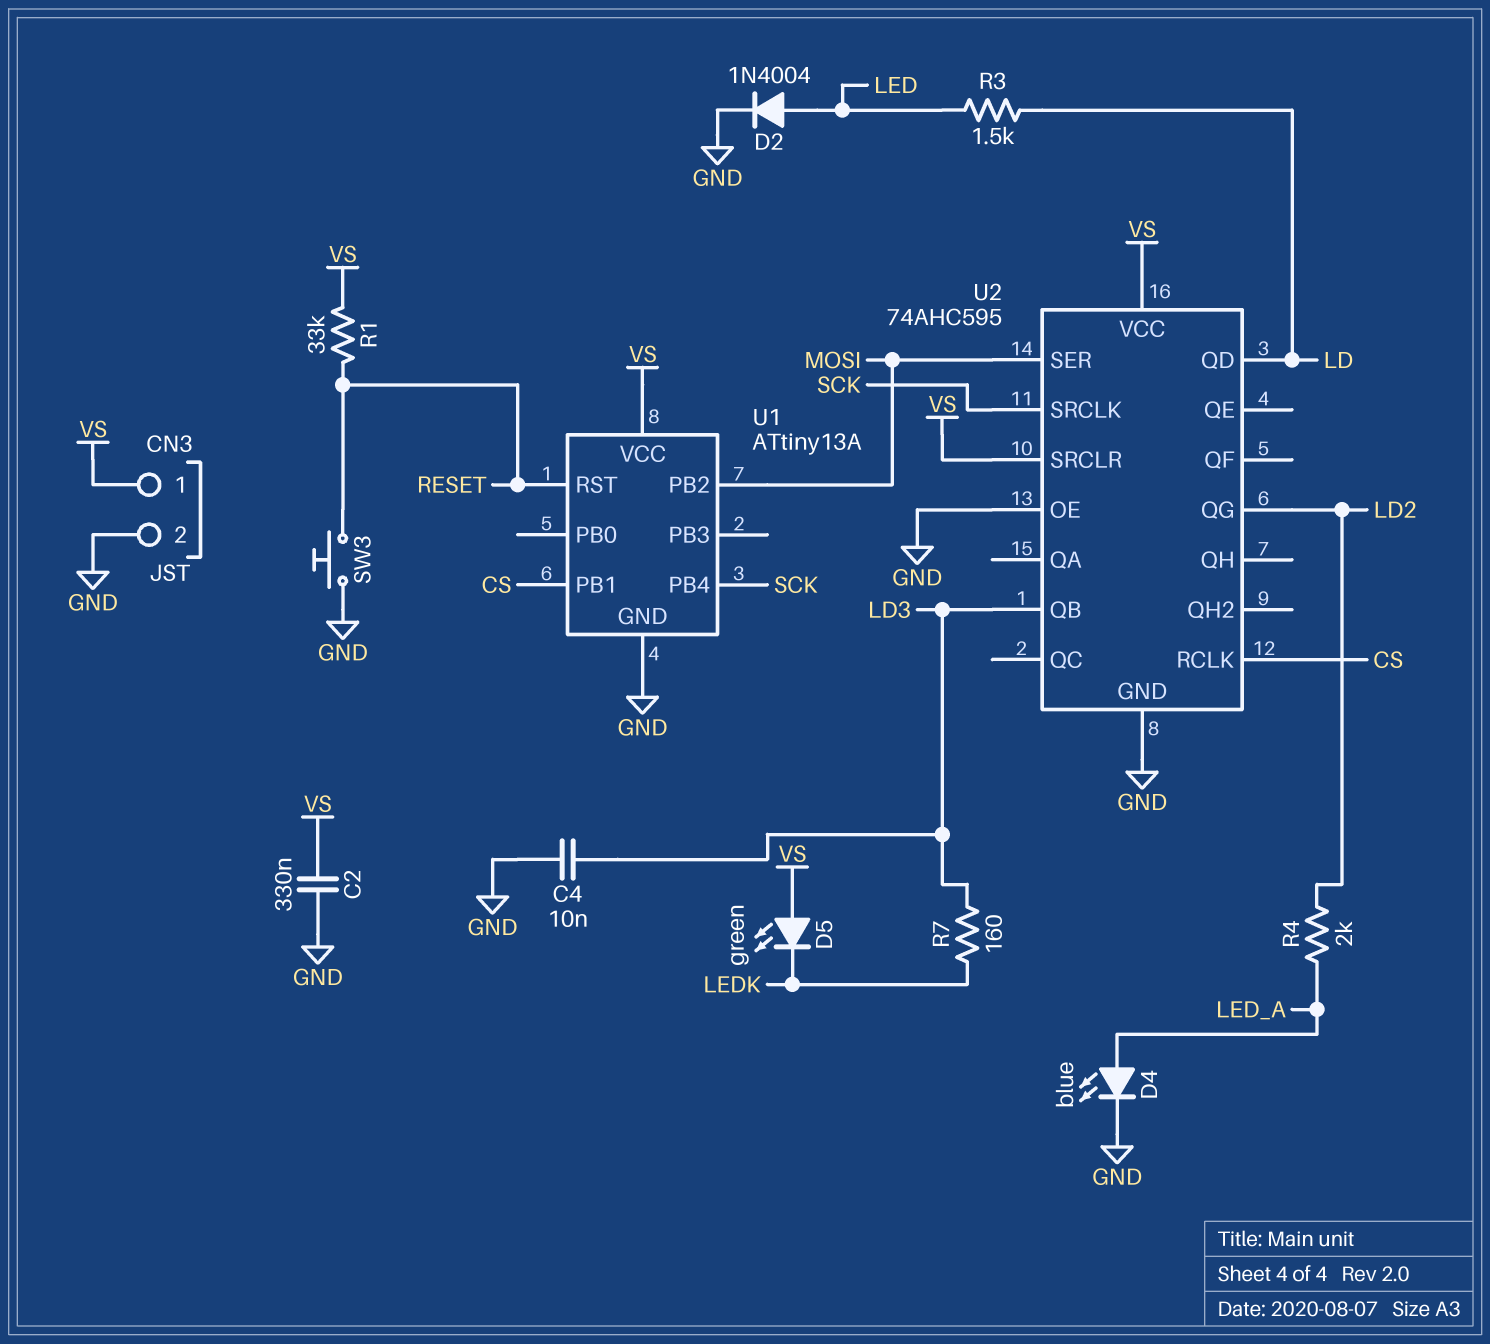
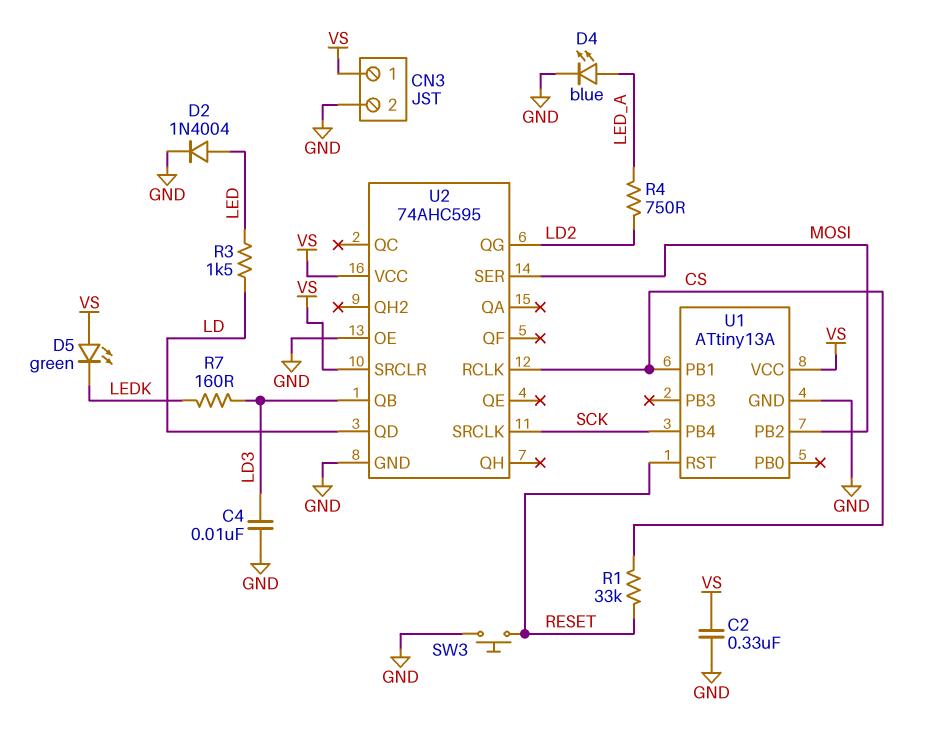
R1: 33k (RESET, VS) -> 33k (CS, RESET)
R4: 2k (LD2, LED_A) -> 750 (LD2, LED_A)

